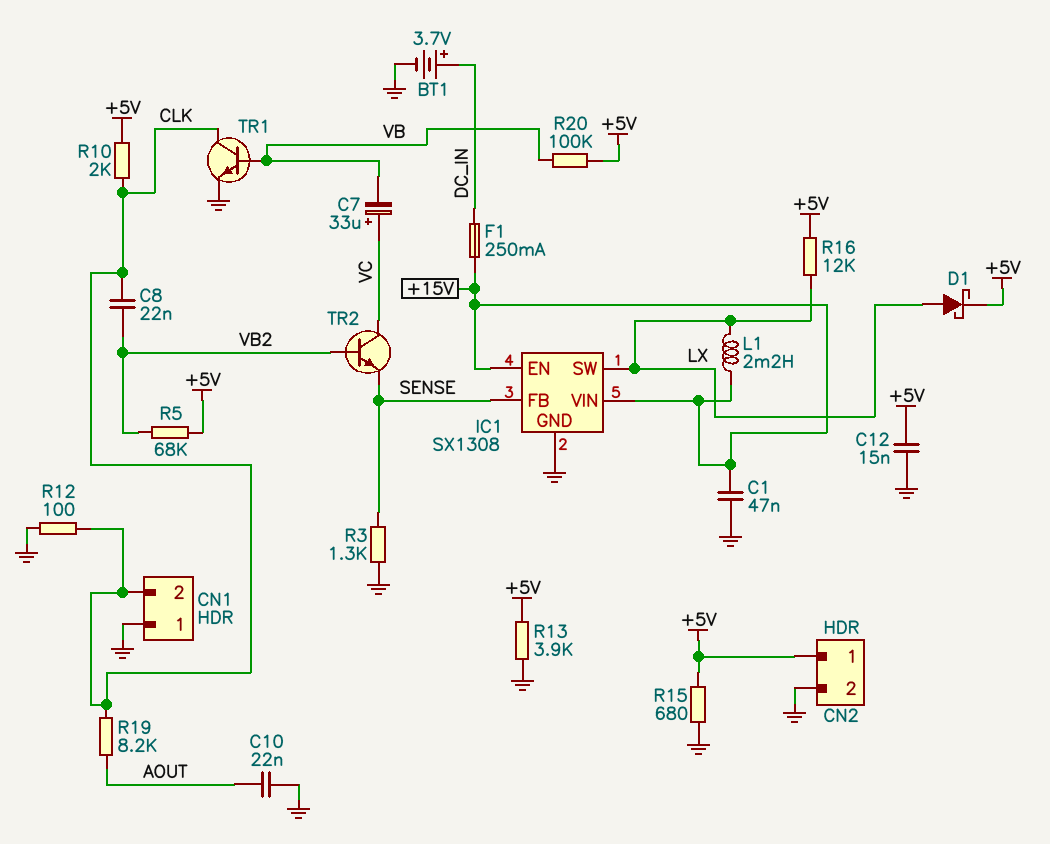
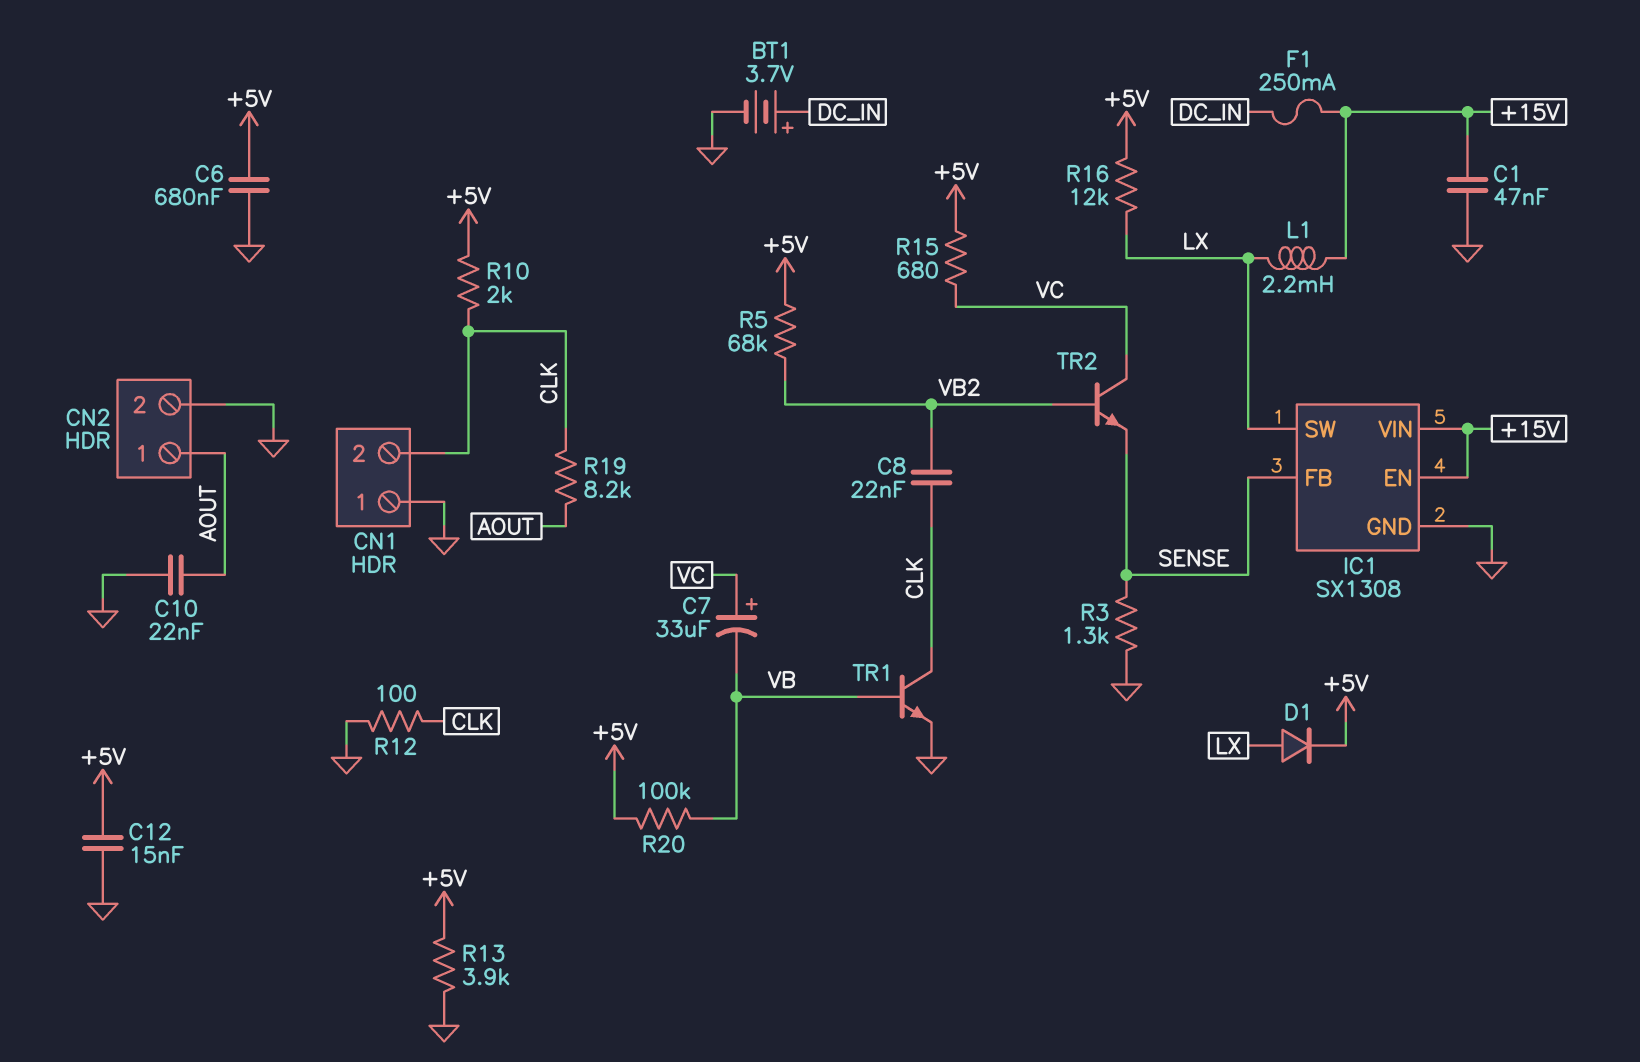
C6: none -> 680nF (+5V, GND)
CN2 pin 1: +5V -> AOUT
D1: schottky (A LX, K +5V) -> diode (A LX, K +5V)
R15: 680 (+5V, GND) -> 680 (+5V, VC)

